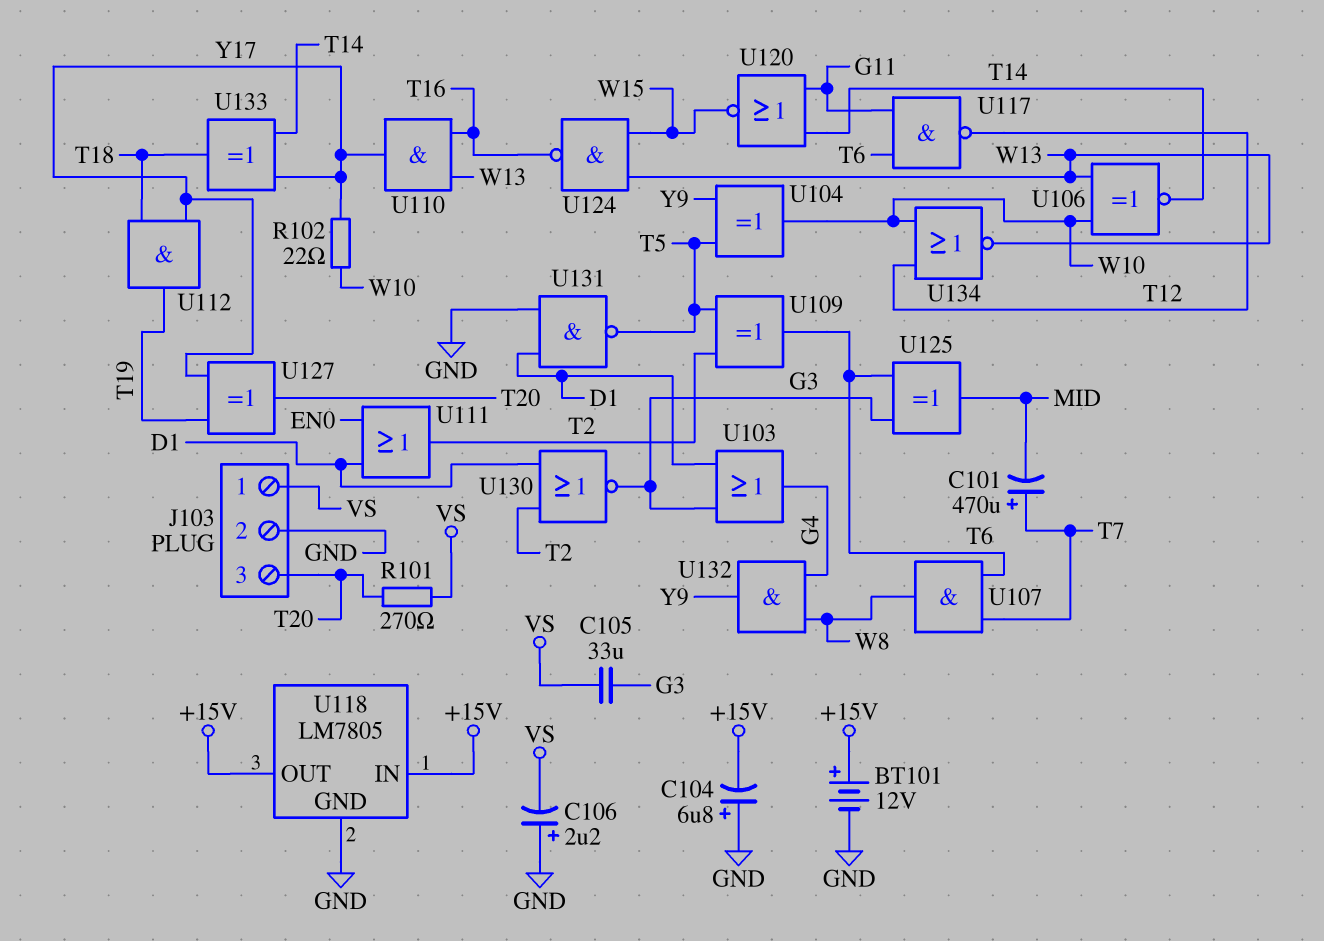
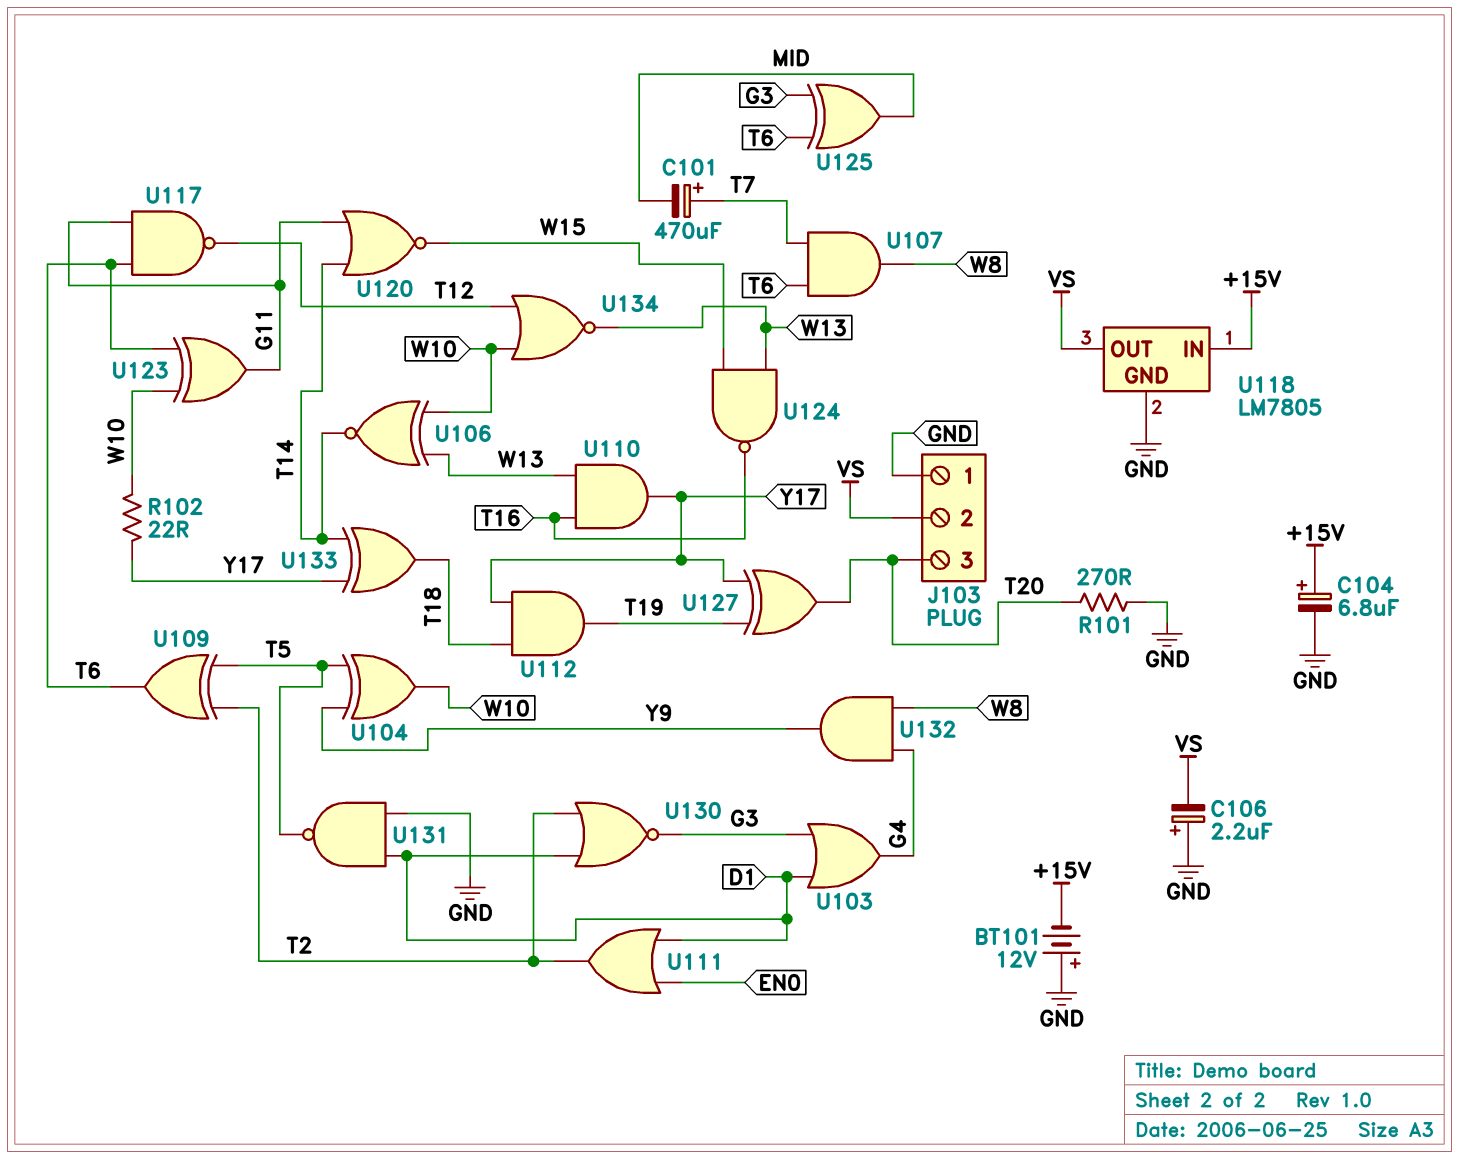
BT101: 12V (plus +15V, minus GND) -> 12V (plus GND, minus +15V)
C104: 6.8uF (plus GND, minus +15V) -> 6.8uF (plus +15V, minus GND)
C105: 33uF (G3, VS) -> none
J103 pin 1: VS -> GND
J103 pin 2: GND -> VS
R101: 270 (T20, VS) -> 270 (GND, T20)
U118 pin OUT: +15V -> VS
U123: none -> XOR (in T6, in W10, out G11)

